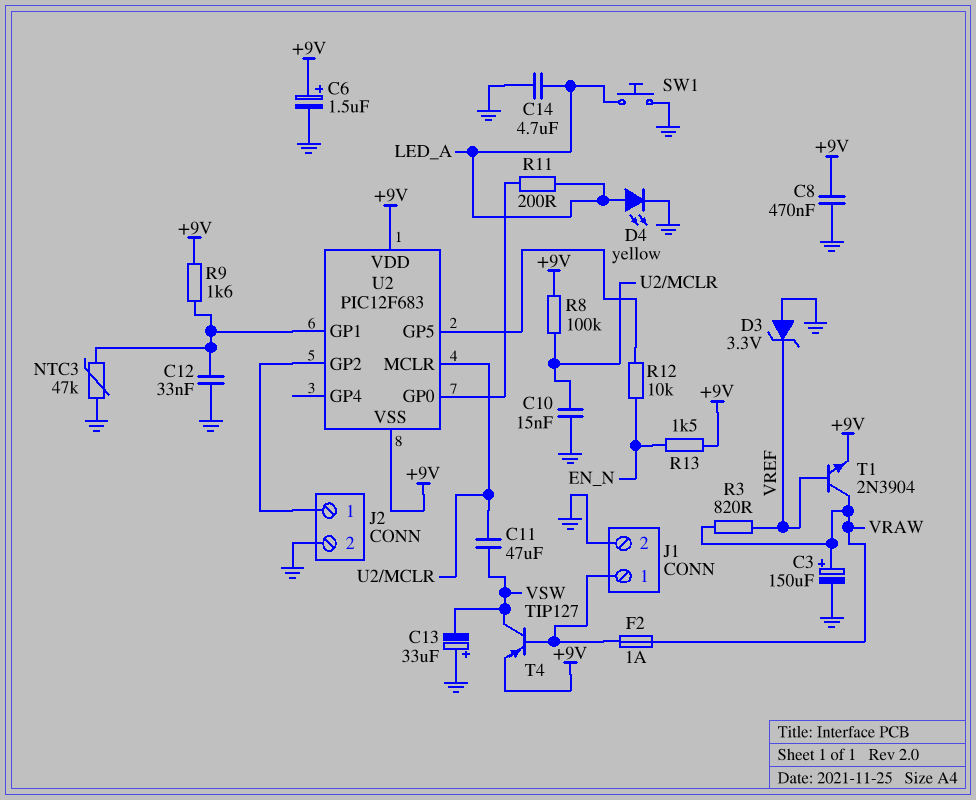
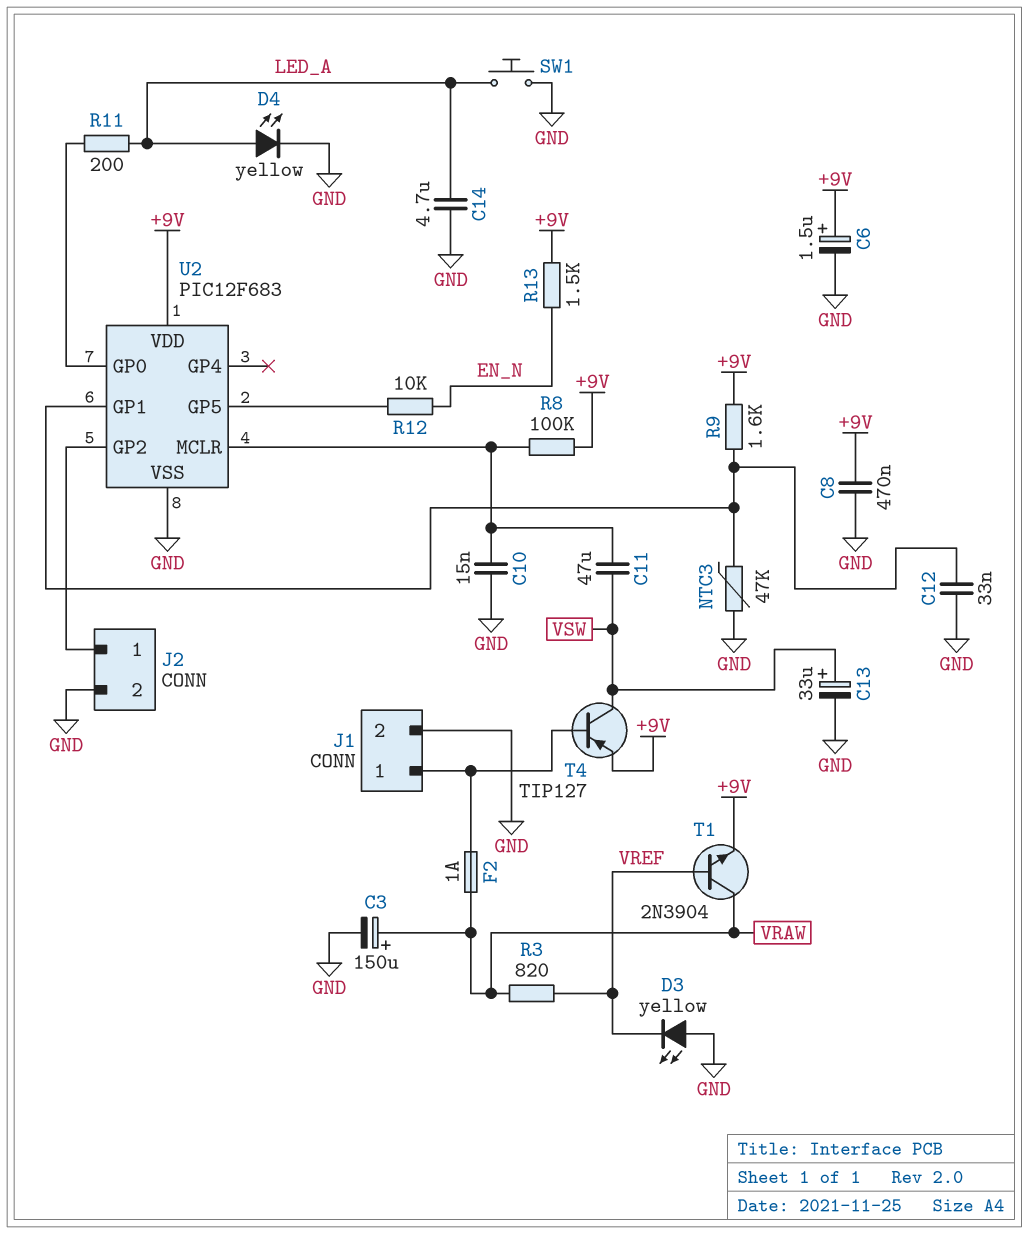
C13: 33uF (plus GND, minus VSW) -> 33uF (plus VSW, minus GND)
D3: zener 3.3V (A GND, K VREF) -> LED yellow (A GND, K VREF)
U2 pin VSS: +9V -> GND

